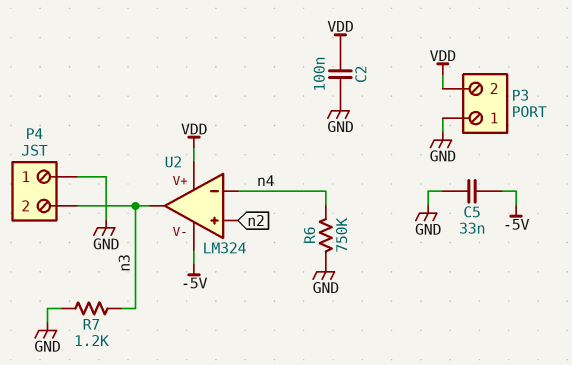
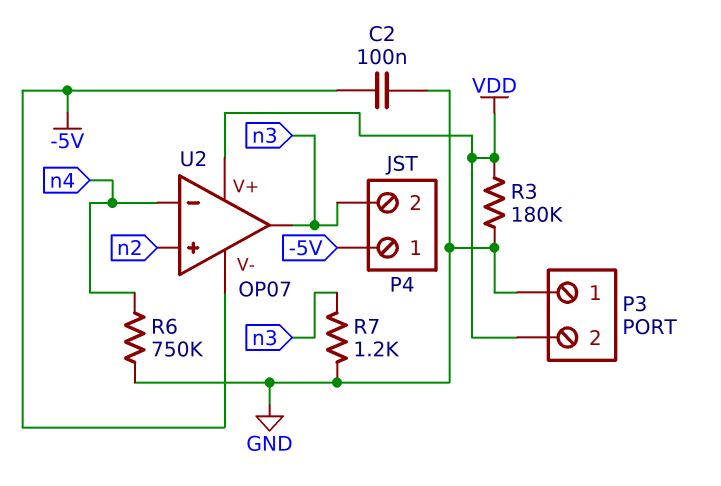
C2: 100nF (GND, VDD) -> 100nF (-5V, GND)
C5: 33nF (-5V, GND) -> none
P4 pin 1: GND -> -5V
R3: none -> 180k (GND, VDD)
U2: LM324 -> OP07

